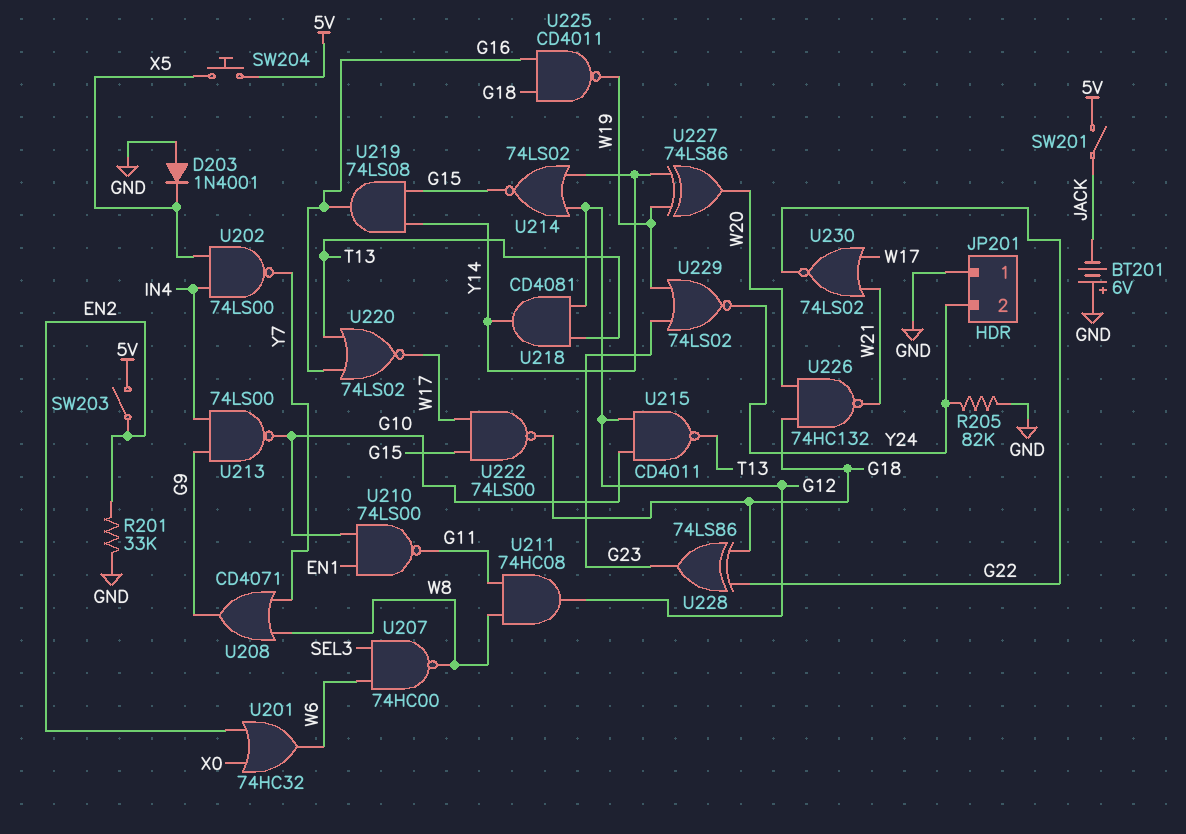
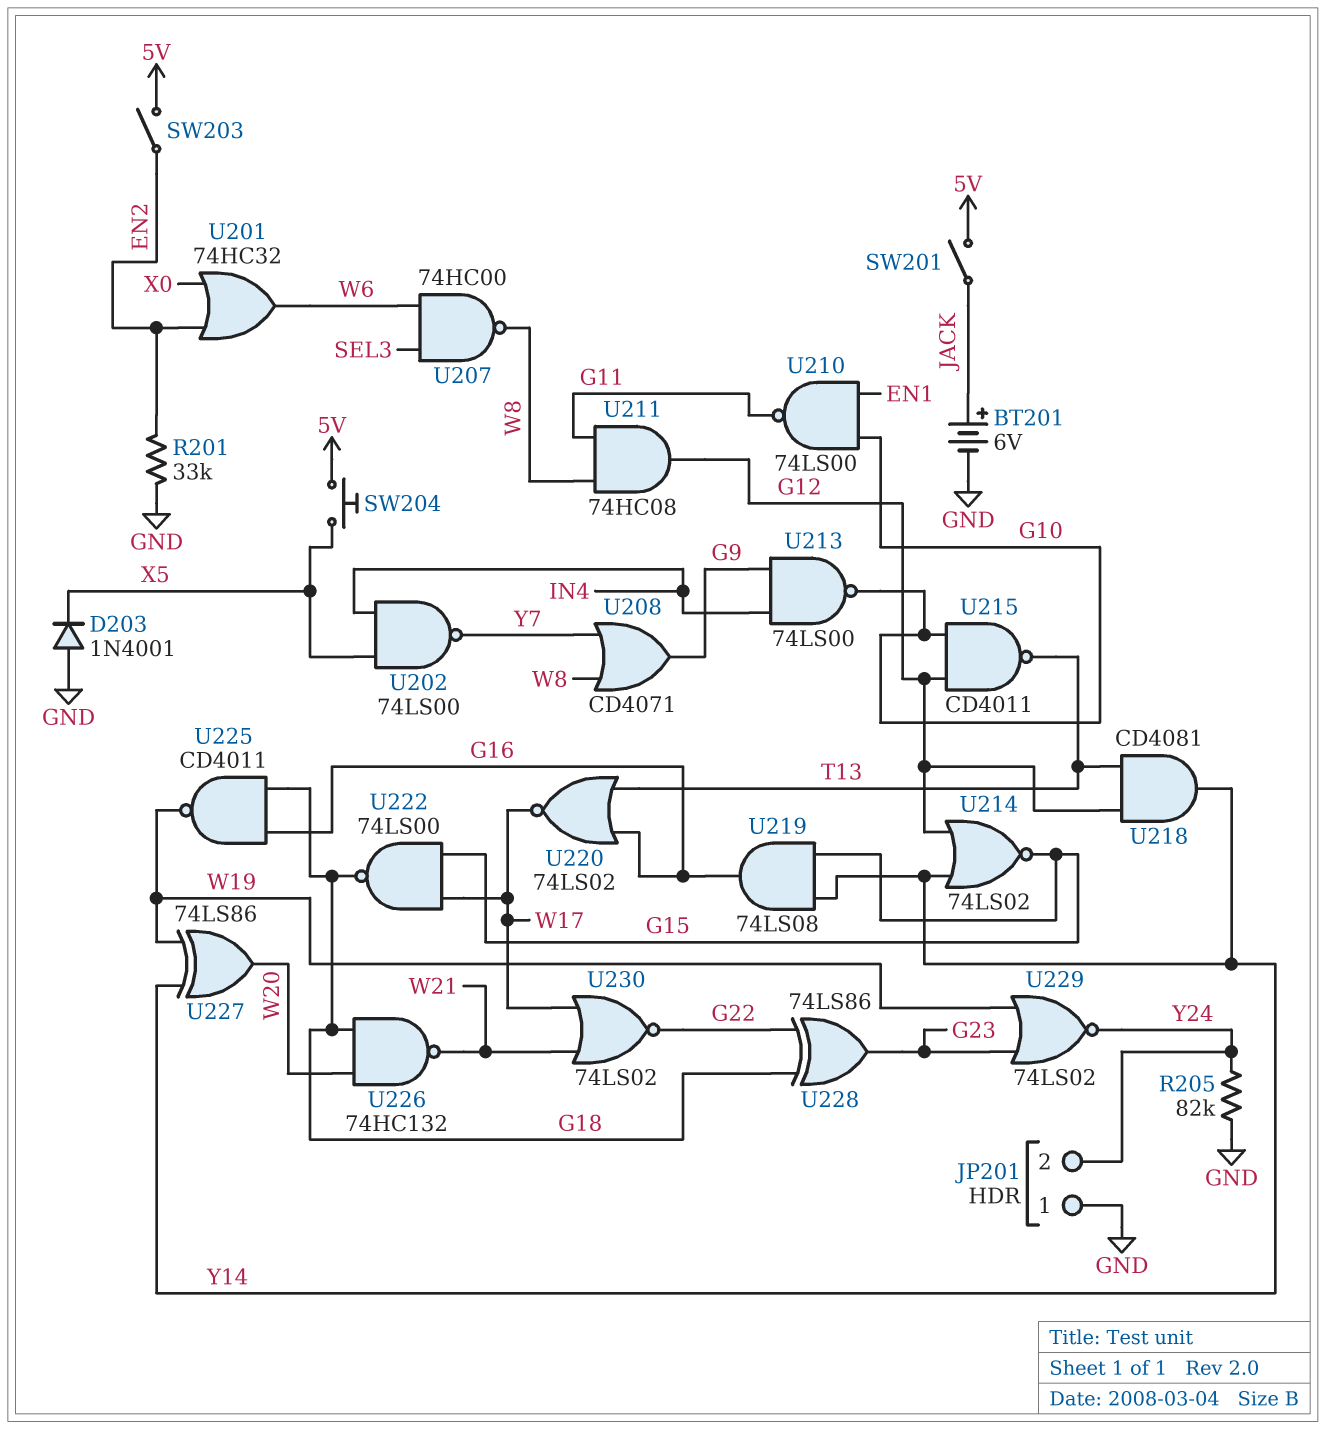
BT201: 6V (plus GND, minus JACK) -> 6V (plus JACK, minus GND)

